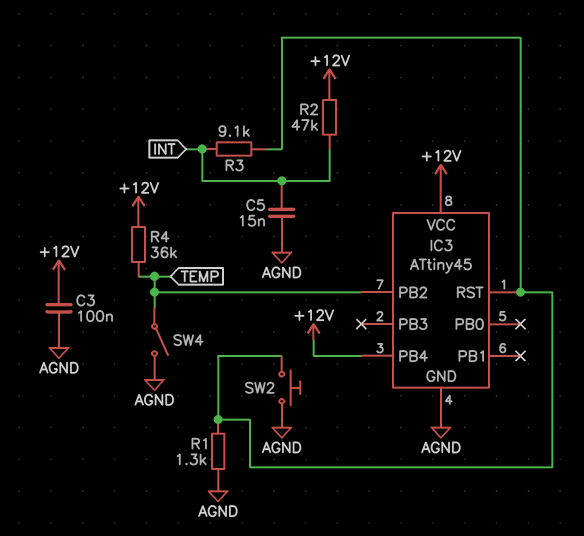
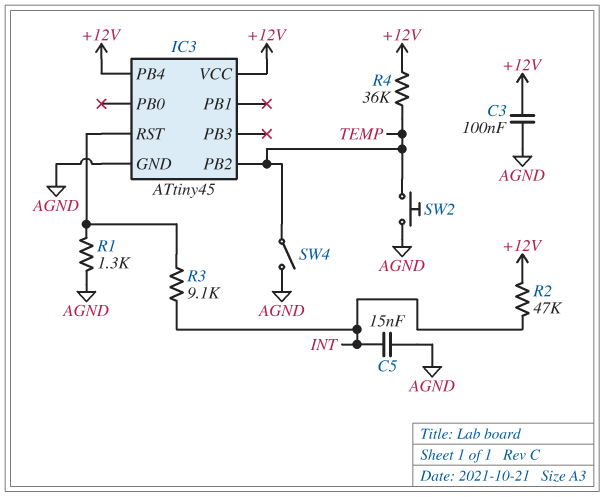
SW2: button (AGND, IC3/RST) -> button (AGND, TEMP)

